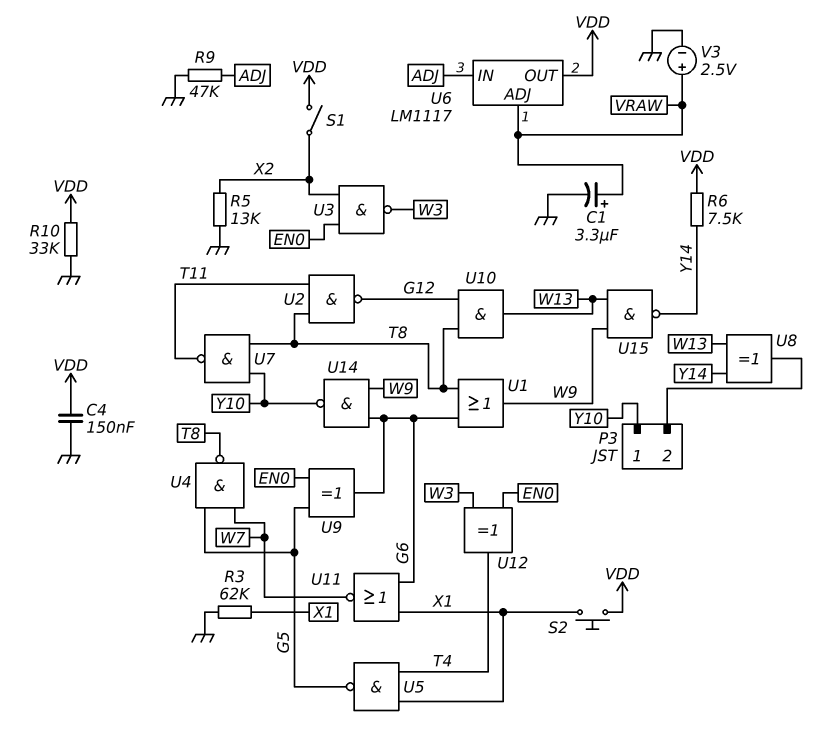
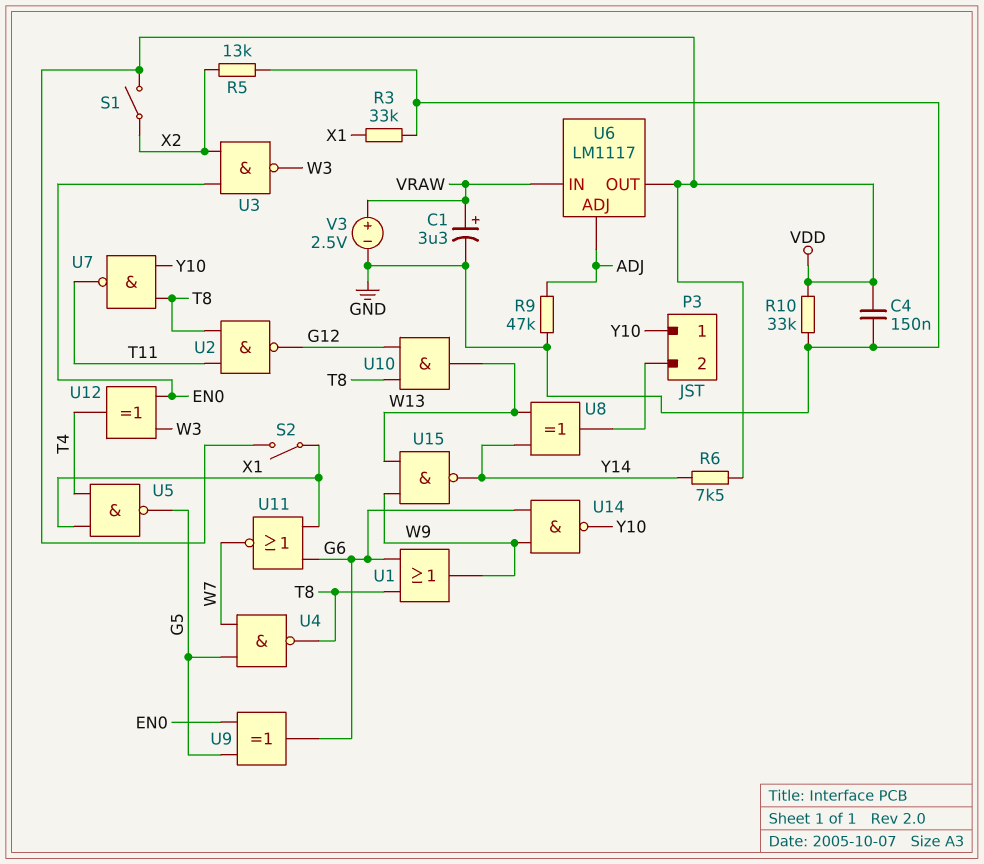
R3: 62k (GND, X1) -> 33k (GND, X1)
S2: button (VDD, X1) -> switch (VDD, X1)
U6 pin ADJ: VRAW -> ADJ
U6 pin IN: ADJ -> VRAW

